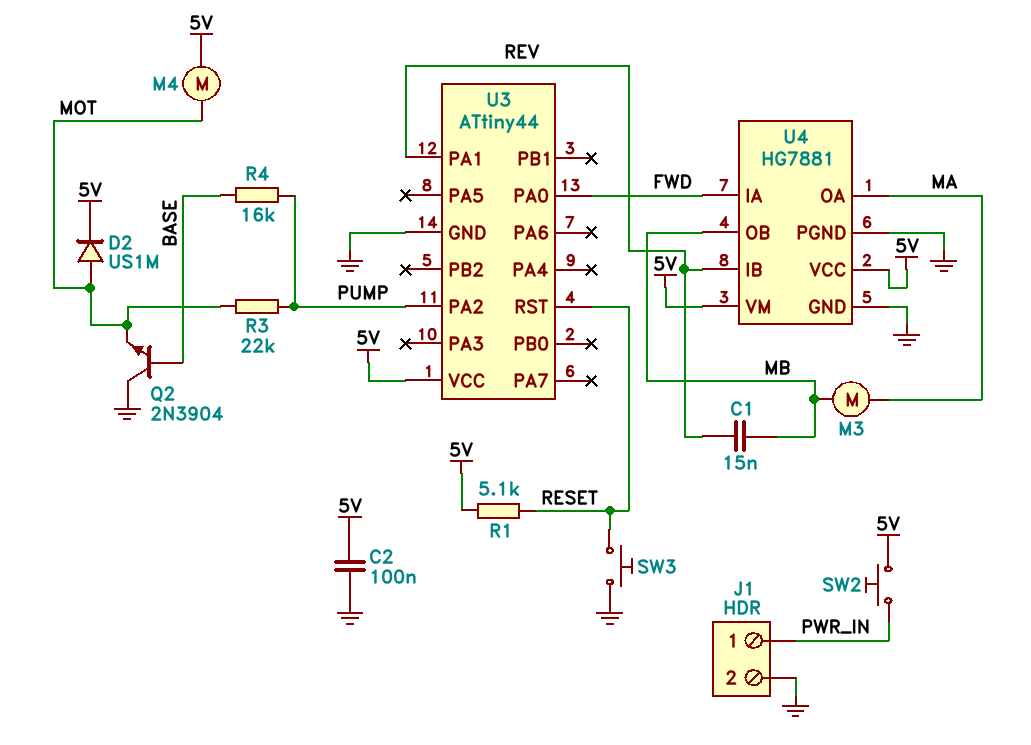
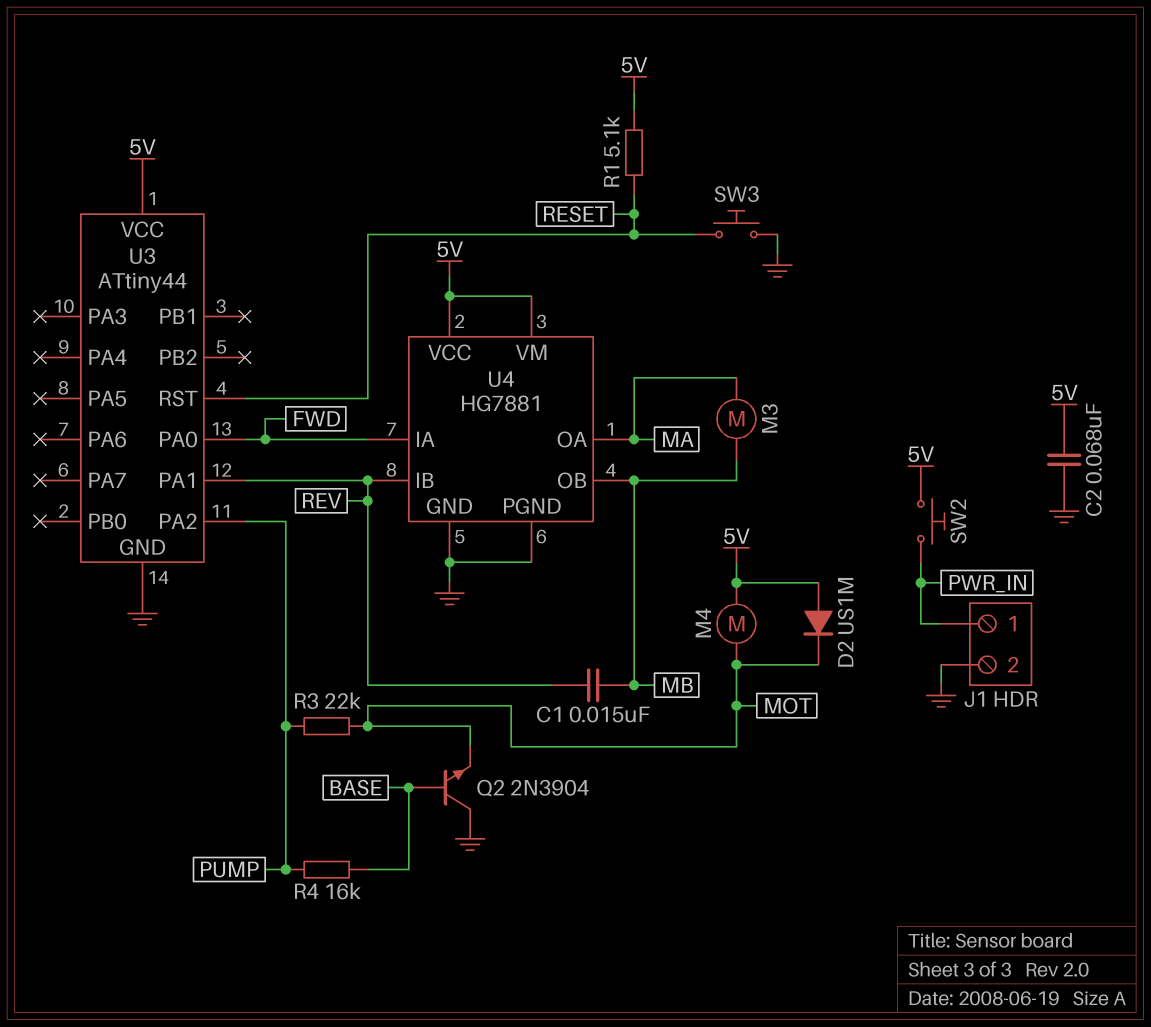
C2: 100nF (5V, GND) -> 68nF (5V, GND)
D2: diode US1M (A MOT, K 5V) -> diode US1M (A 5V, K MOT)

